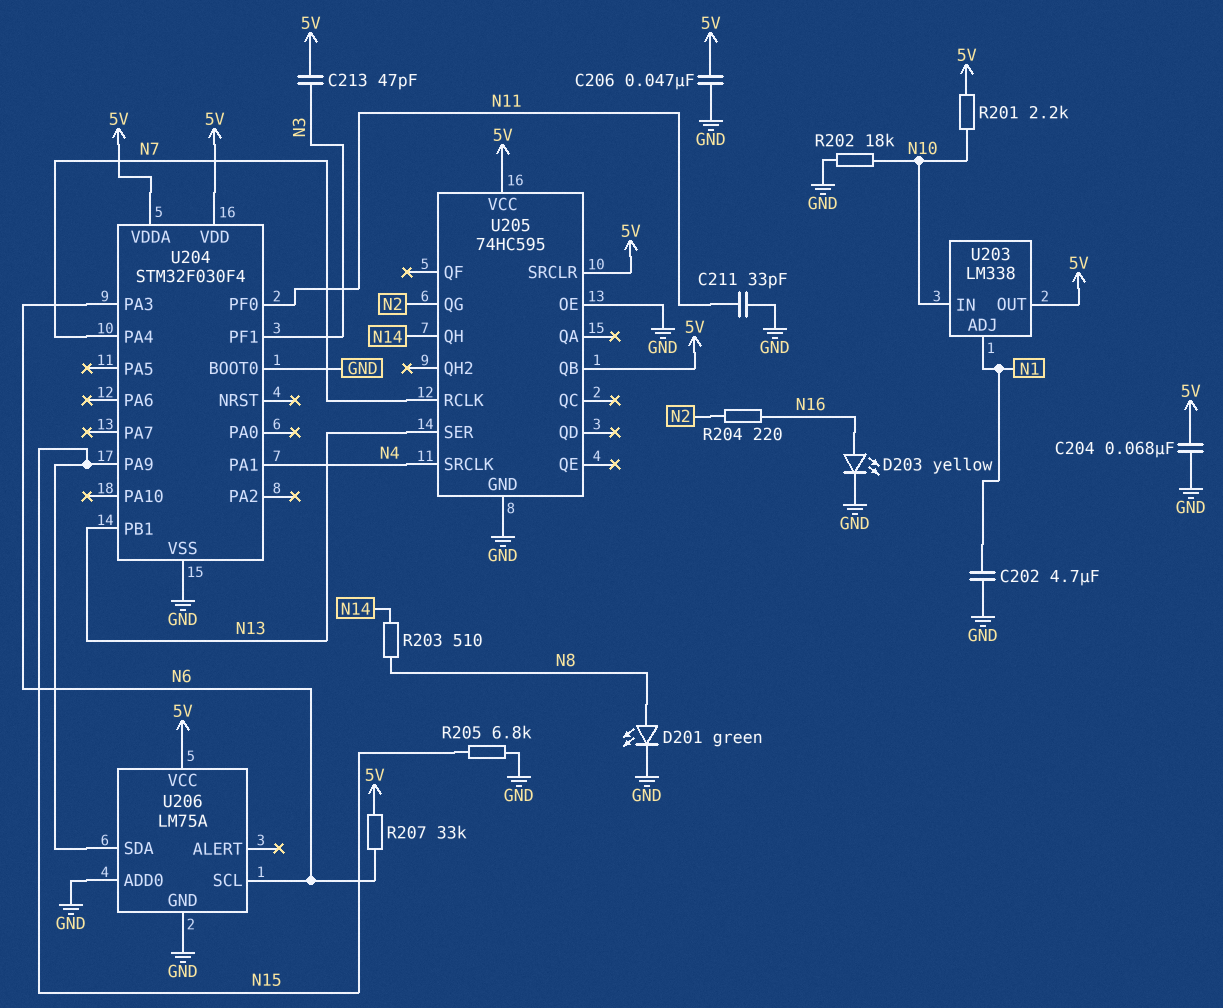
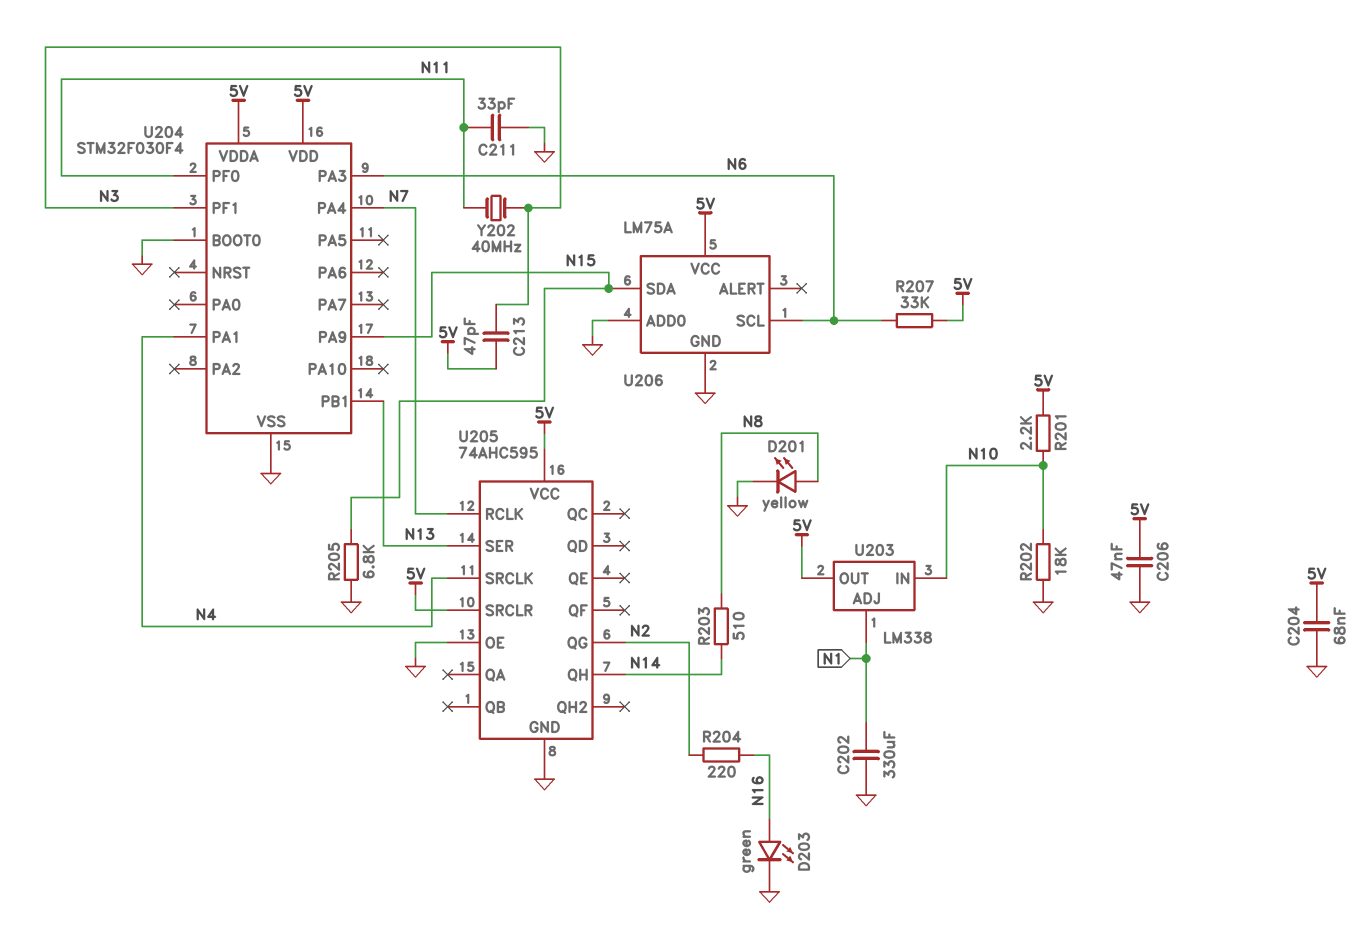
C202: 4.7uF (GND, N1) -> 330uF (GND, N1)
D201: LED green (A N8, K GND) -> LED yellow (A N8, K GND)
D203: LED yellow (A N16, K GND) -> LED green (A N16, K GND)
U205: 74HC595 -> 74AHC595
U205 pin QB: 5V -> none
Y202: none -> 40MHz (N3, N11)

